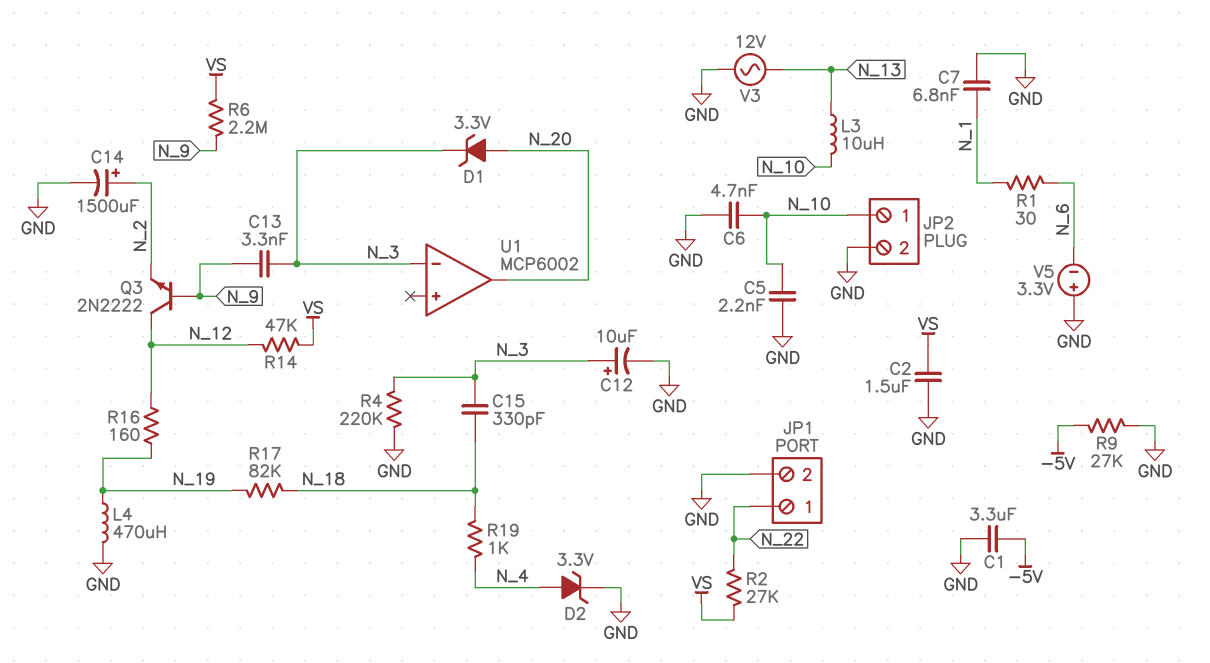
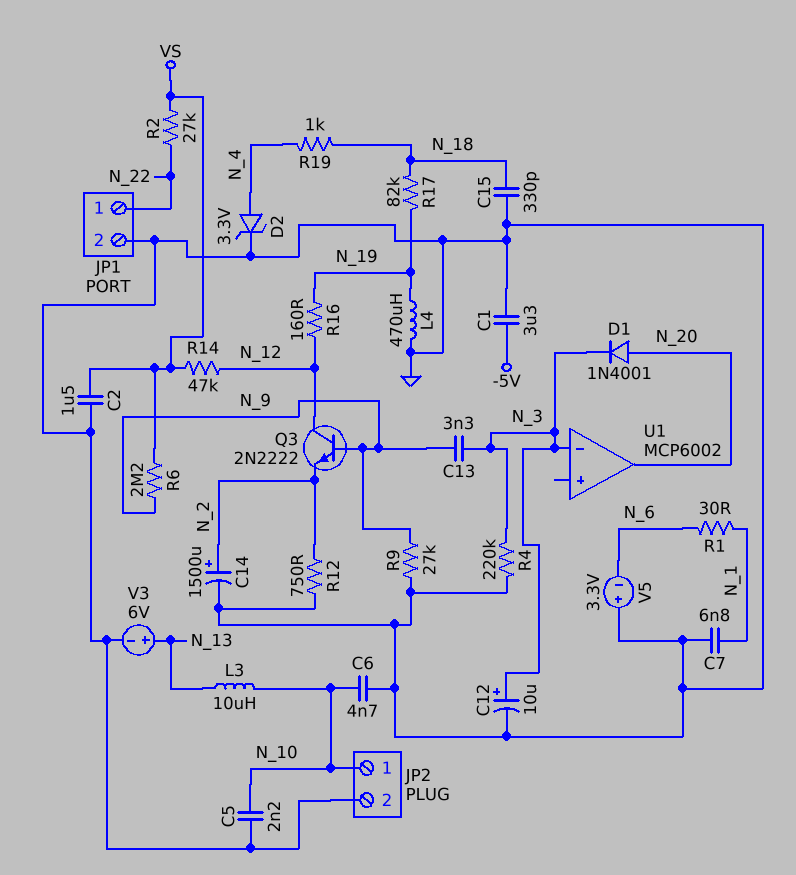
C15: 330pF (N_3, N_18) -> 330pF (GND, N_18)
D1: zener 3.3V (A N_20, K N_3) -> diode 1N4001 (A N_20, K N_3)
R9: 27k (-5V, GND) -> 27k (GND, N_9)
R12: none -> 750 (GND, N_2)
V3: AC 12V (GND, N_13) -> 6V (plus N_13, minus GND)

